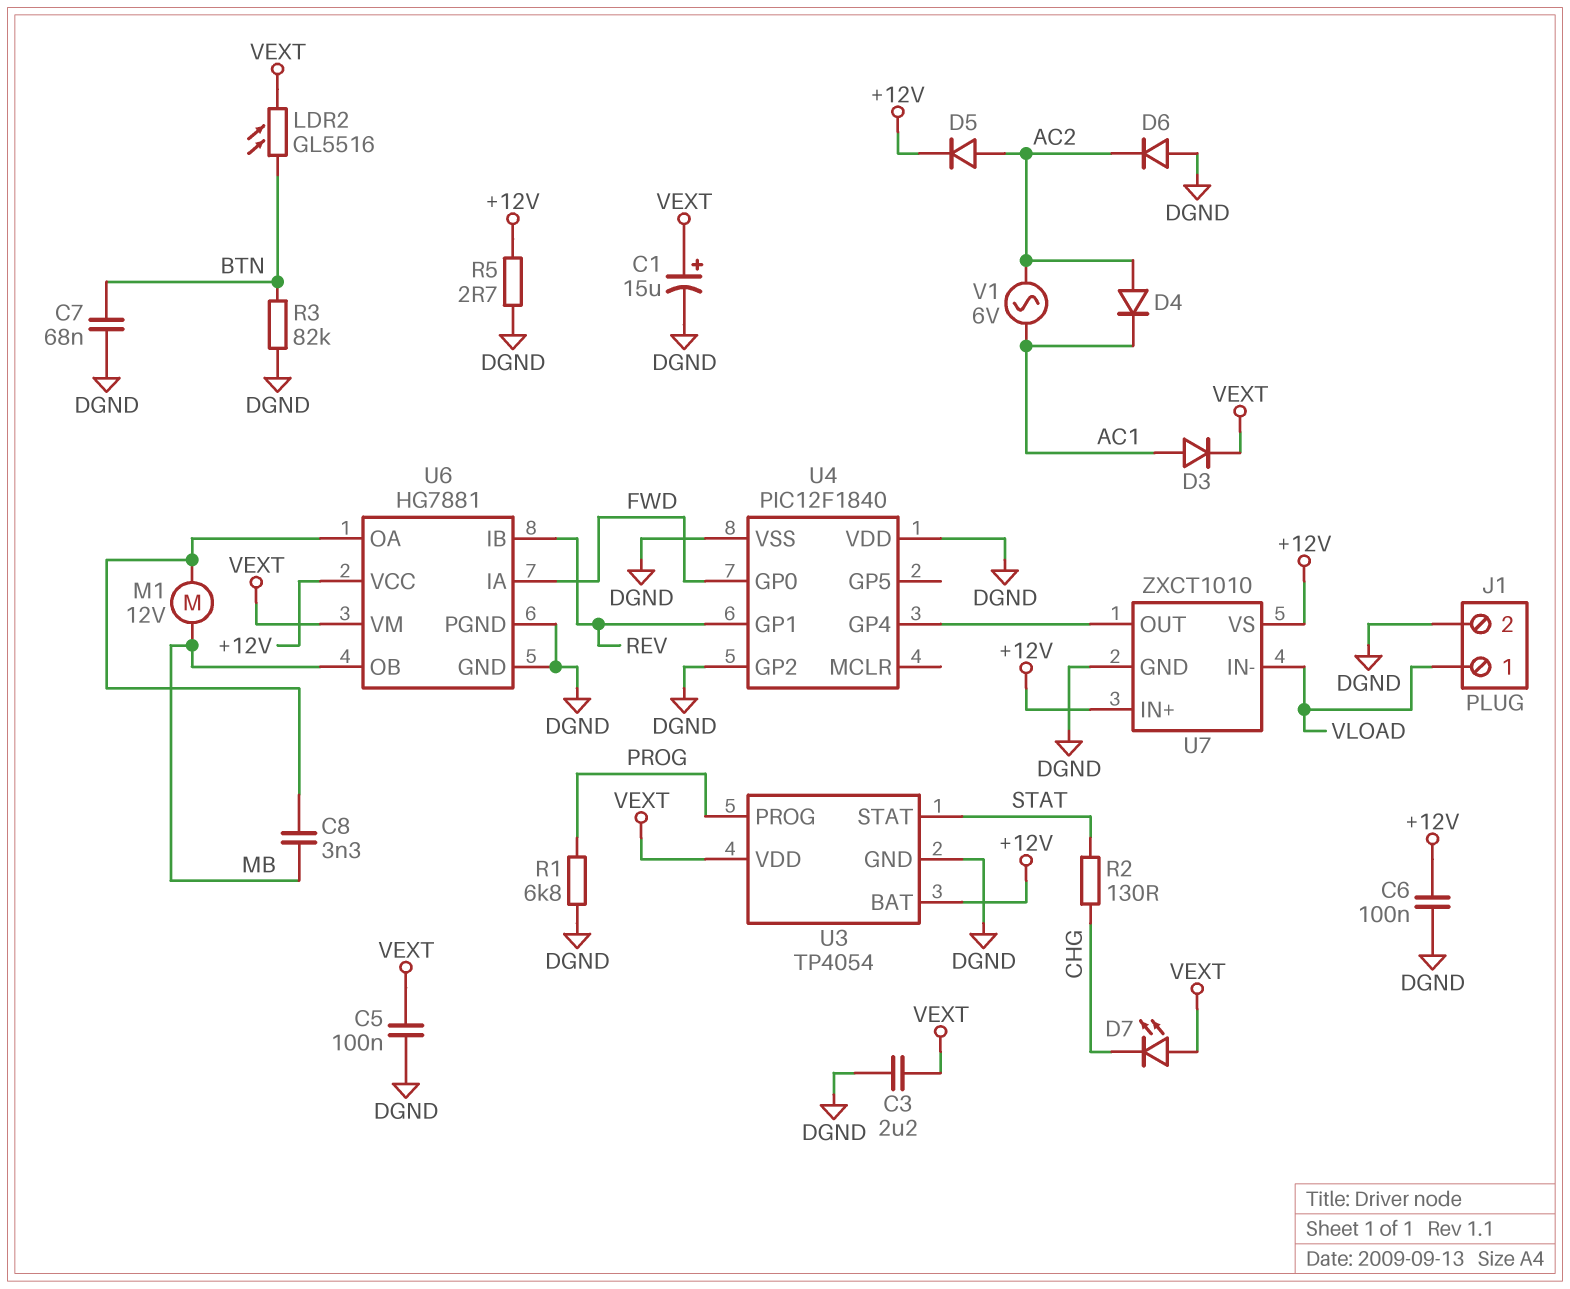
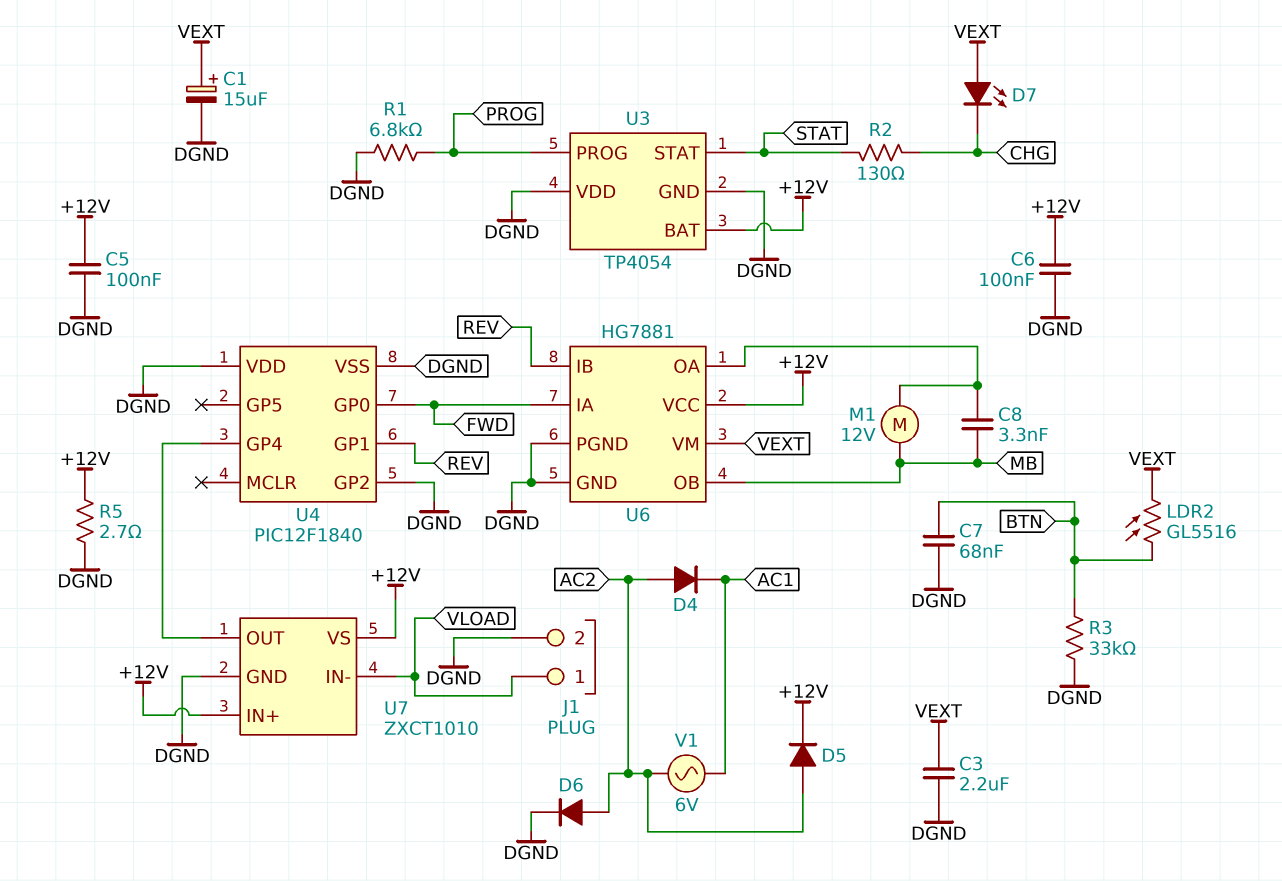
C5: 100nF (DGND, VEXT) -> 100nF (+12V, DGND)
D3: diode (A AC1, K VEXT) -> none
D6: diode (A DGND, K AC2) -> diode (A AC2, K DGND)
R3: 82k (BTN, DGND) -> 33k (BTN, DGND)
U3 pin VDD: VEXT -> DGND

